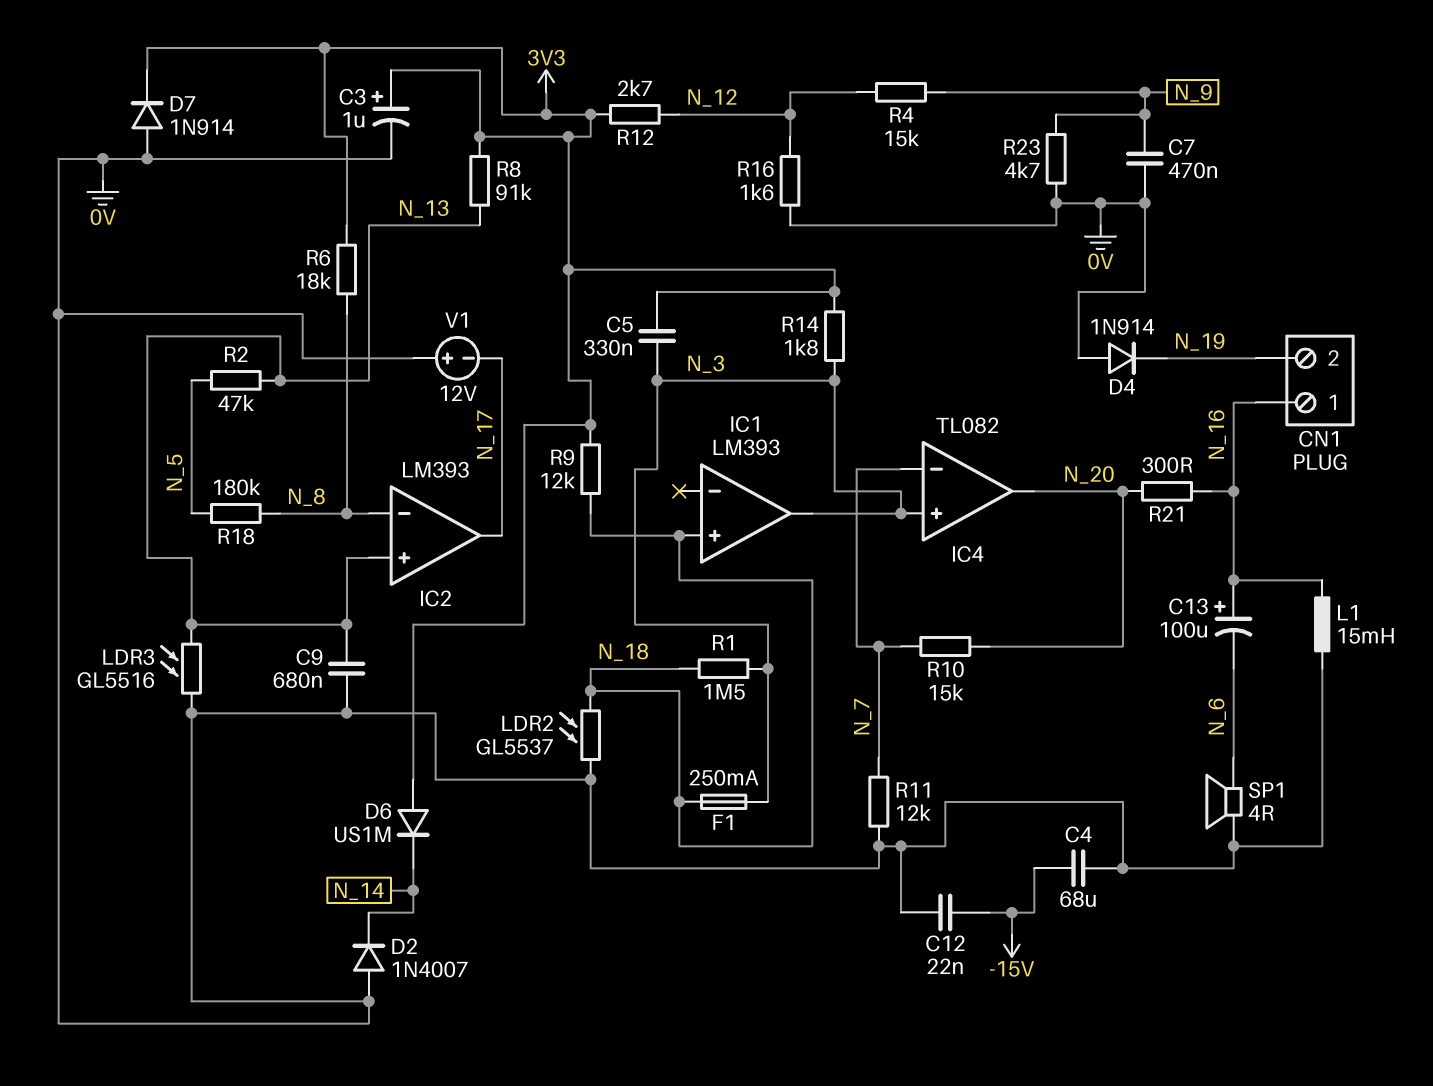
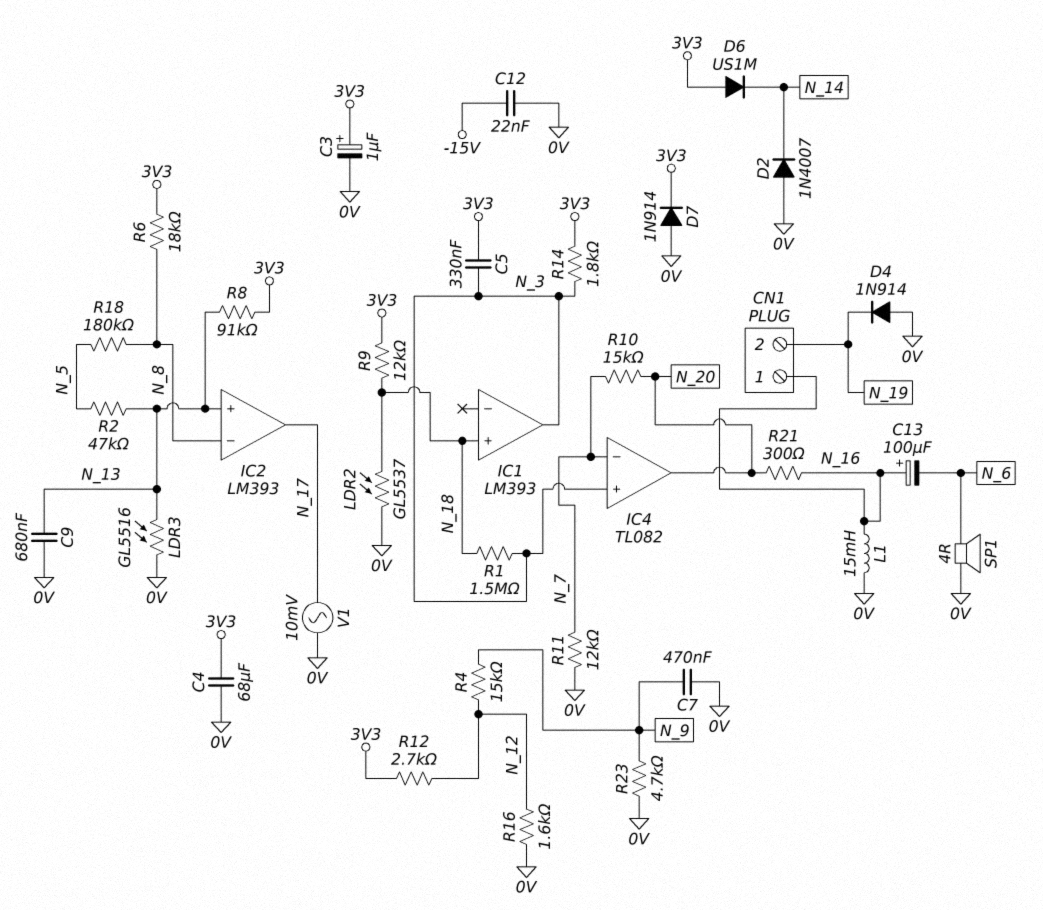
C4: 68uF (-15V, 0V) -> 68uF (0V, 3V3)
F1: 250mA (N_3, N_18) -> none
V1: 12V (plus 0V, minus N_17) -> AC 10mV (0V, N_17)

